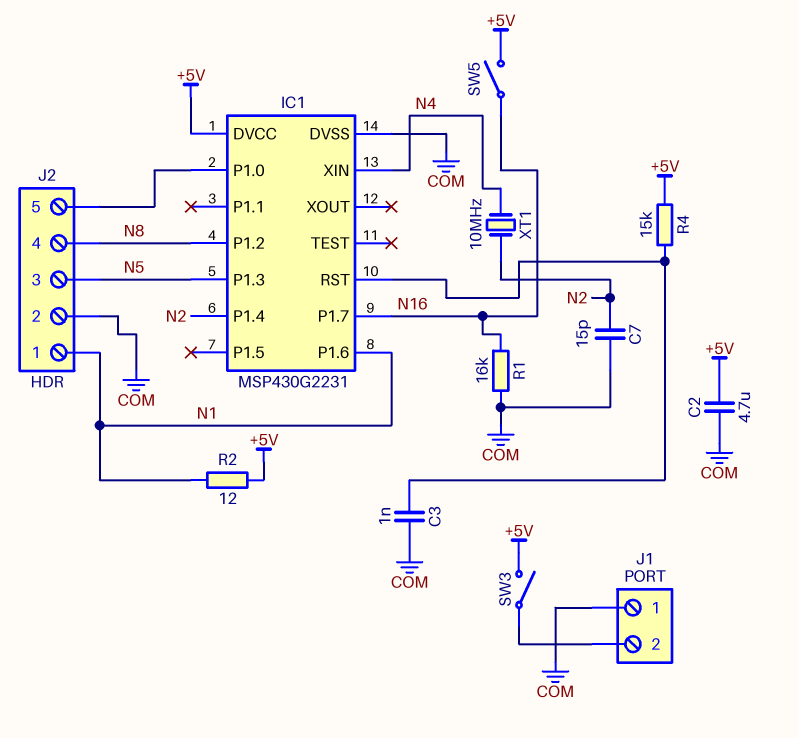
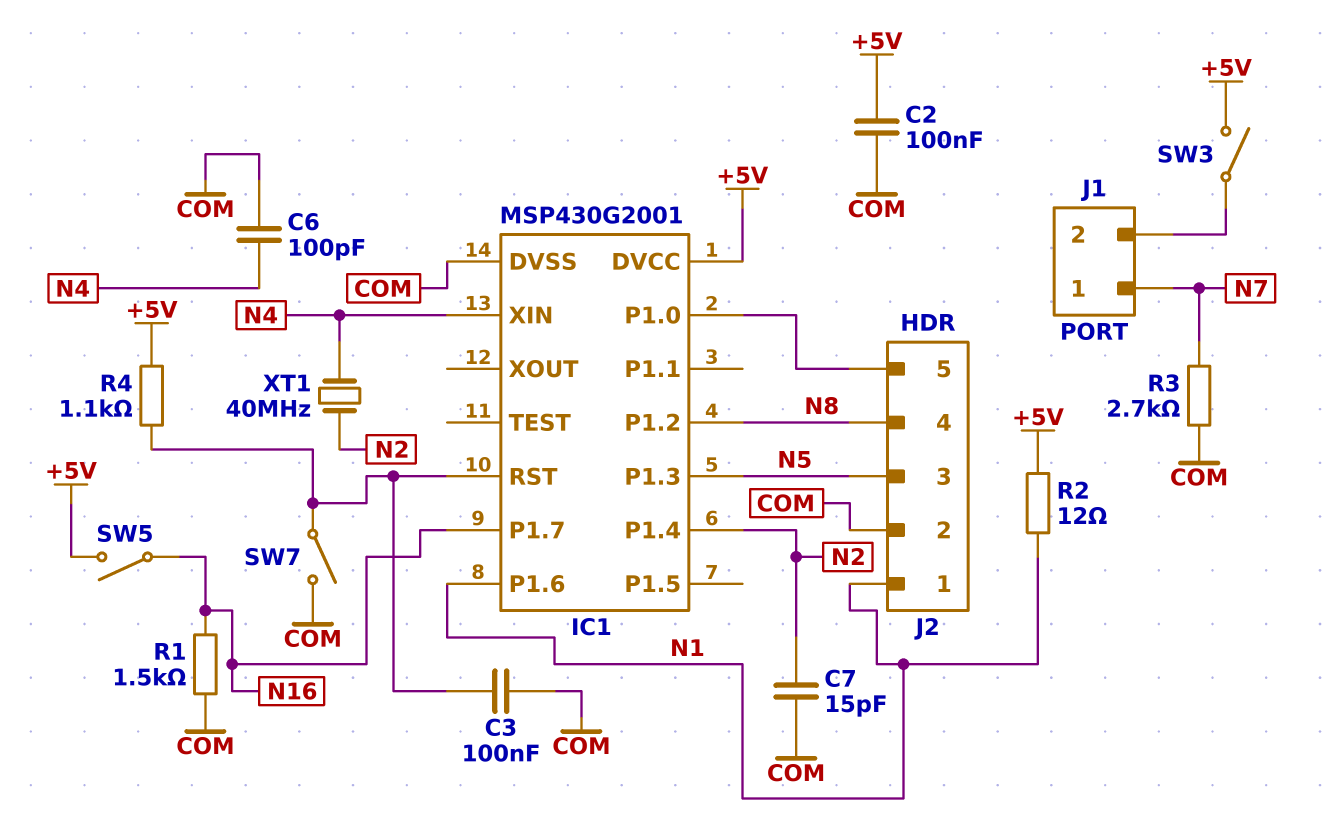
C2: 4.7uF (+5V, COM) -> 100nF (+5V, COM)
C3: 1nF (COM, IC1/RST) -> 100nF (COM, IC1/RST)
C6: none -> 100pF (COM, N4)
IC1: MSP430G2231 -> MSP430G2001
J1 pin 1: COM -> N7
R1: 16k (COM, N16) -> 1.5k (COM, N16)
R3: none -> 2.7k (COM, N7)
R4: 15k (+5V, IC1/RST) -> 1.1k (+5V, IC1/RST)
SW7: none -> switch (COM, IC1/RST)
XT1: 10MHz (N2, N4) -> 40MHz (N2, N4)

